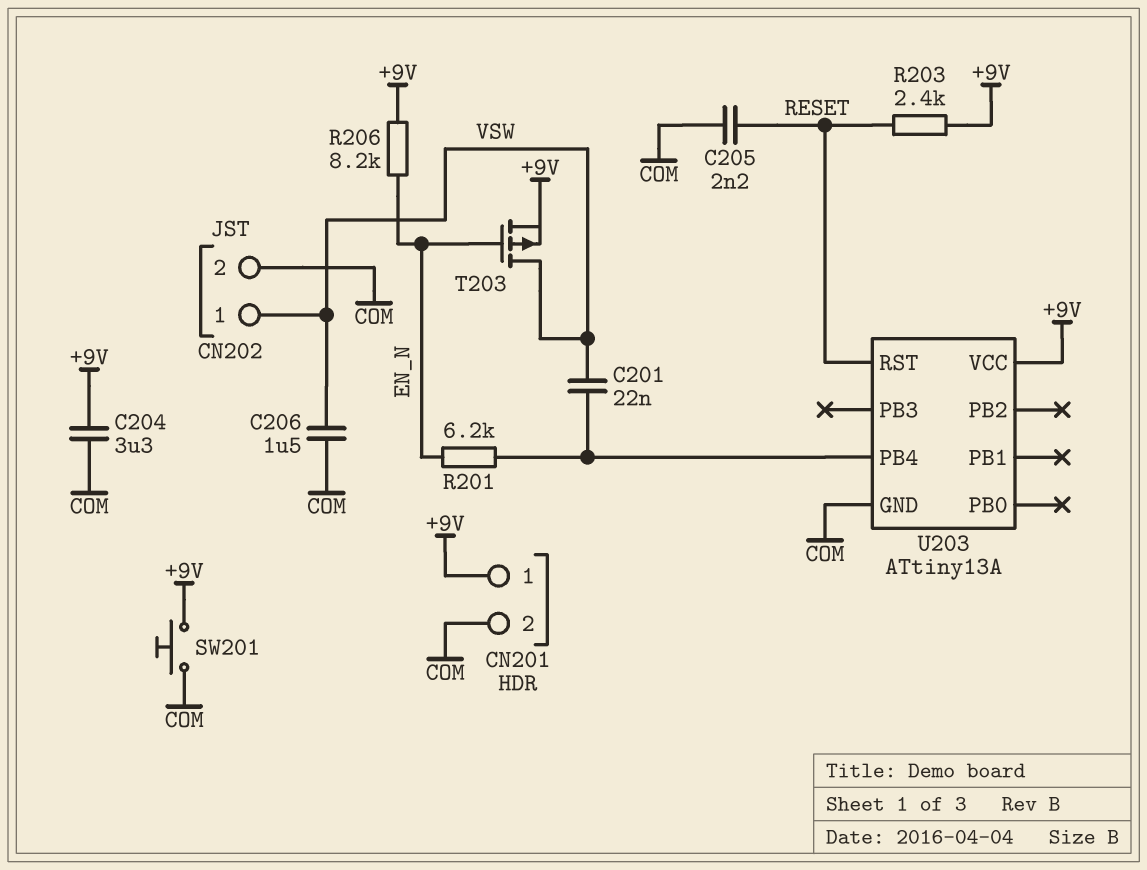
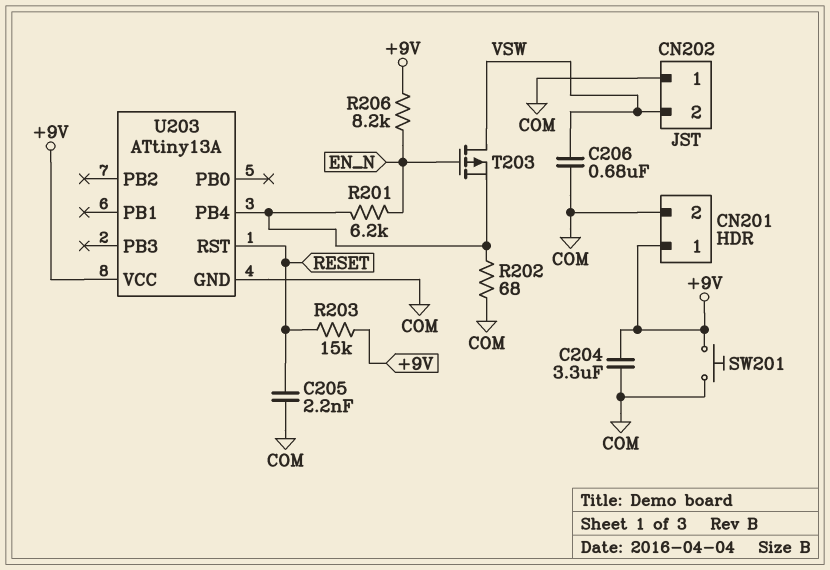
C201: 22nF (U203/PB4, VSW) -> none
C206: 1.5uF (COM, VSW) -> 680nF (COM, VSW)
CN202 pin 1: VSW -> COM
CN202 pin 2: COM -> VSW
R202: none -> 68 (COM, U203/PB4)
R203: 2.4k (+9V, RESET) -> 15k (+9V, RESET)
T203: PMOS (G EN_N, D VSW, S +9V) -> PMOS (G EN_N, D VSW, S U203/PB4)

